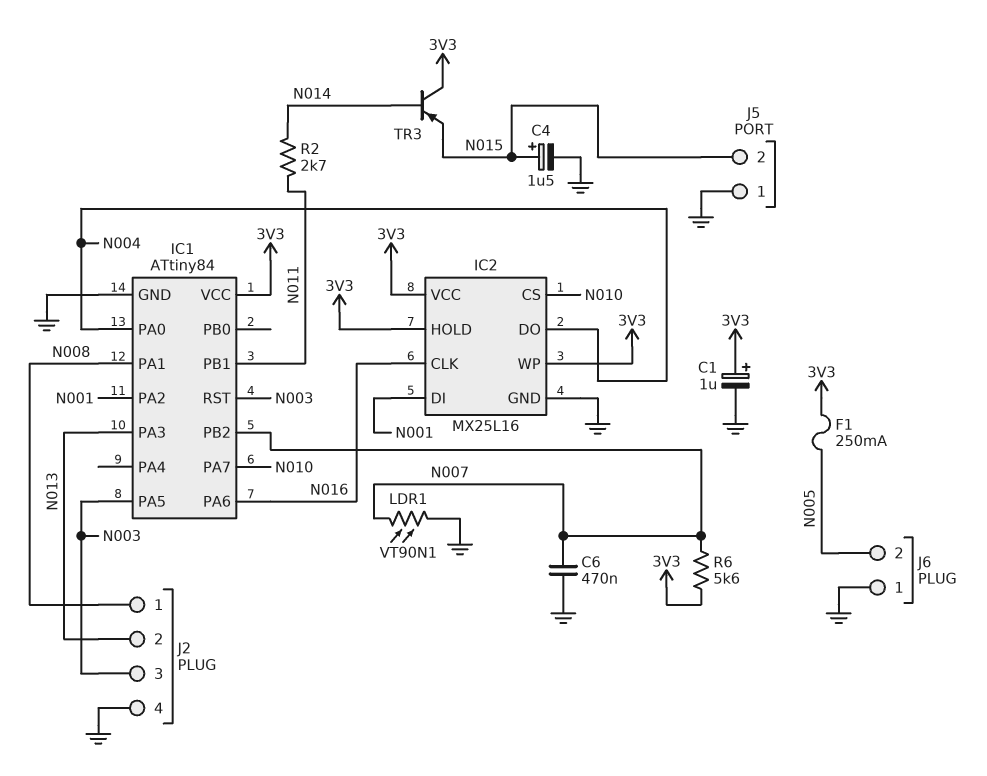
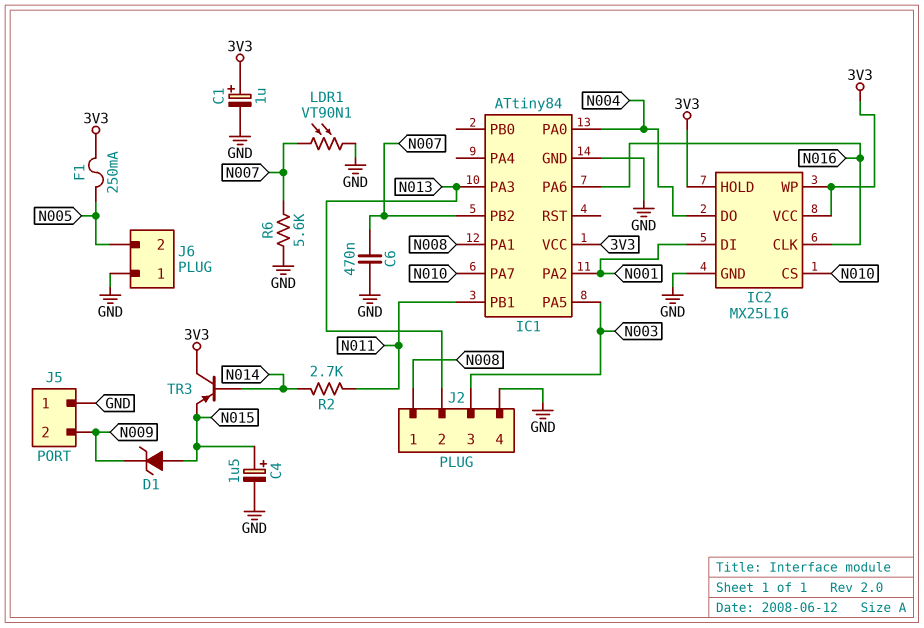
D1: none -> zener (A N015, K N009)
IC1 pin RST: N003 -> none
J5 pin 2: N015 -> N009
R6: 5.6k (3V3, N007) -> 5.6k (GND, N007)

